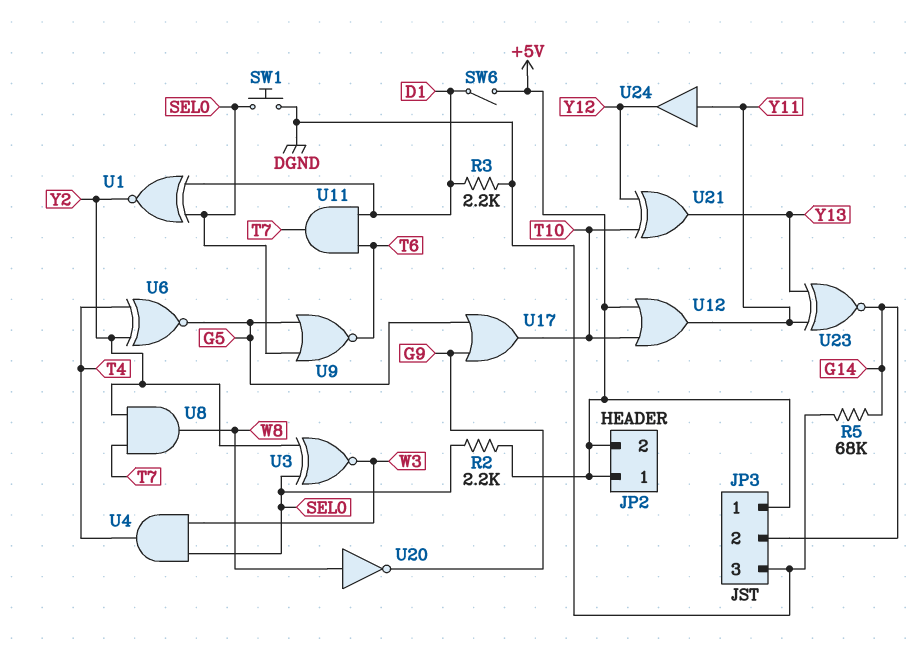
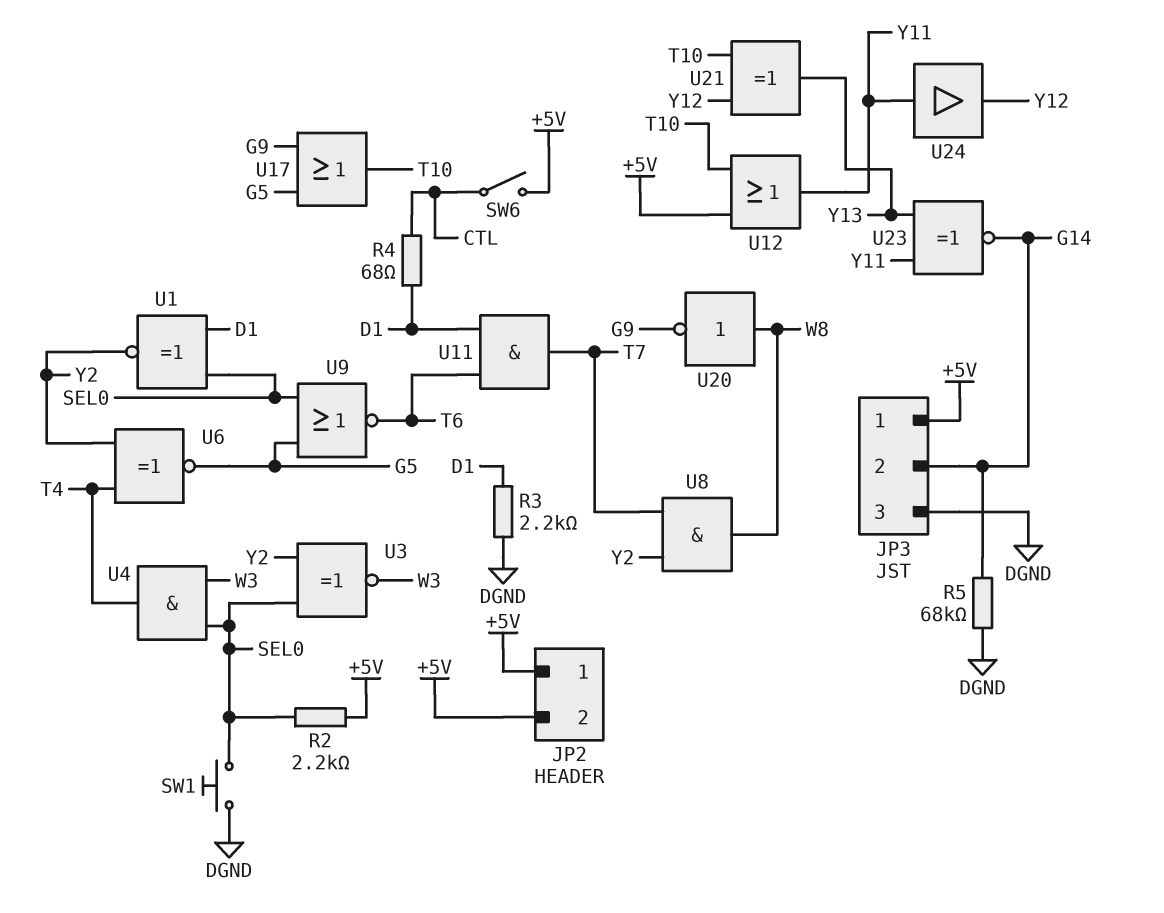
R4: none -> 68 (CTL, D1)
SW6: switch (+5V, D1) -> switch (+5V, CTL)

